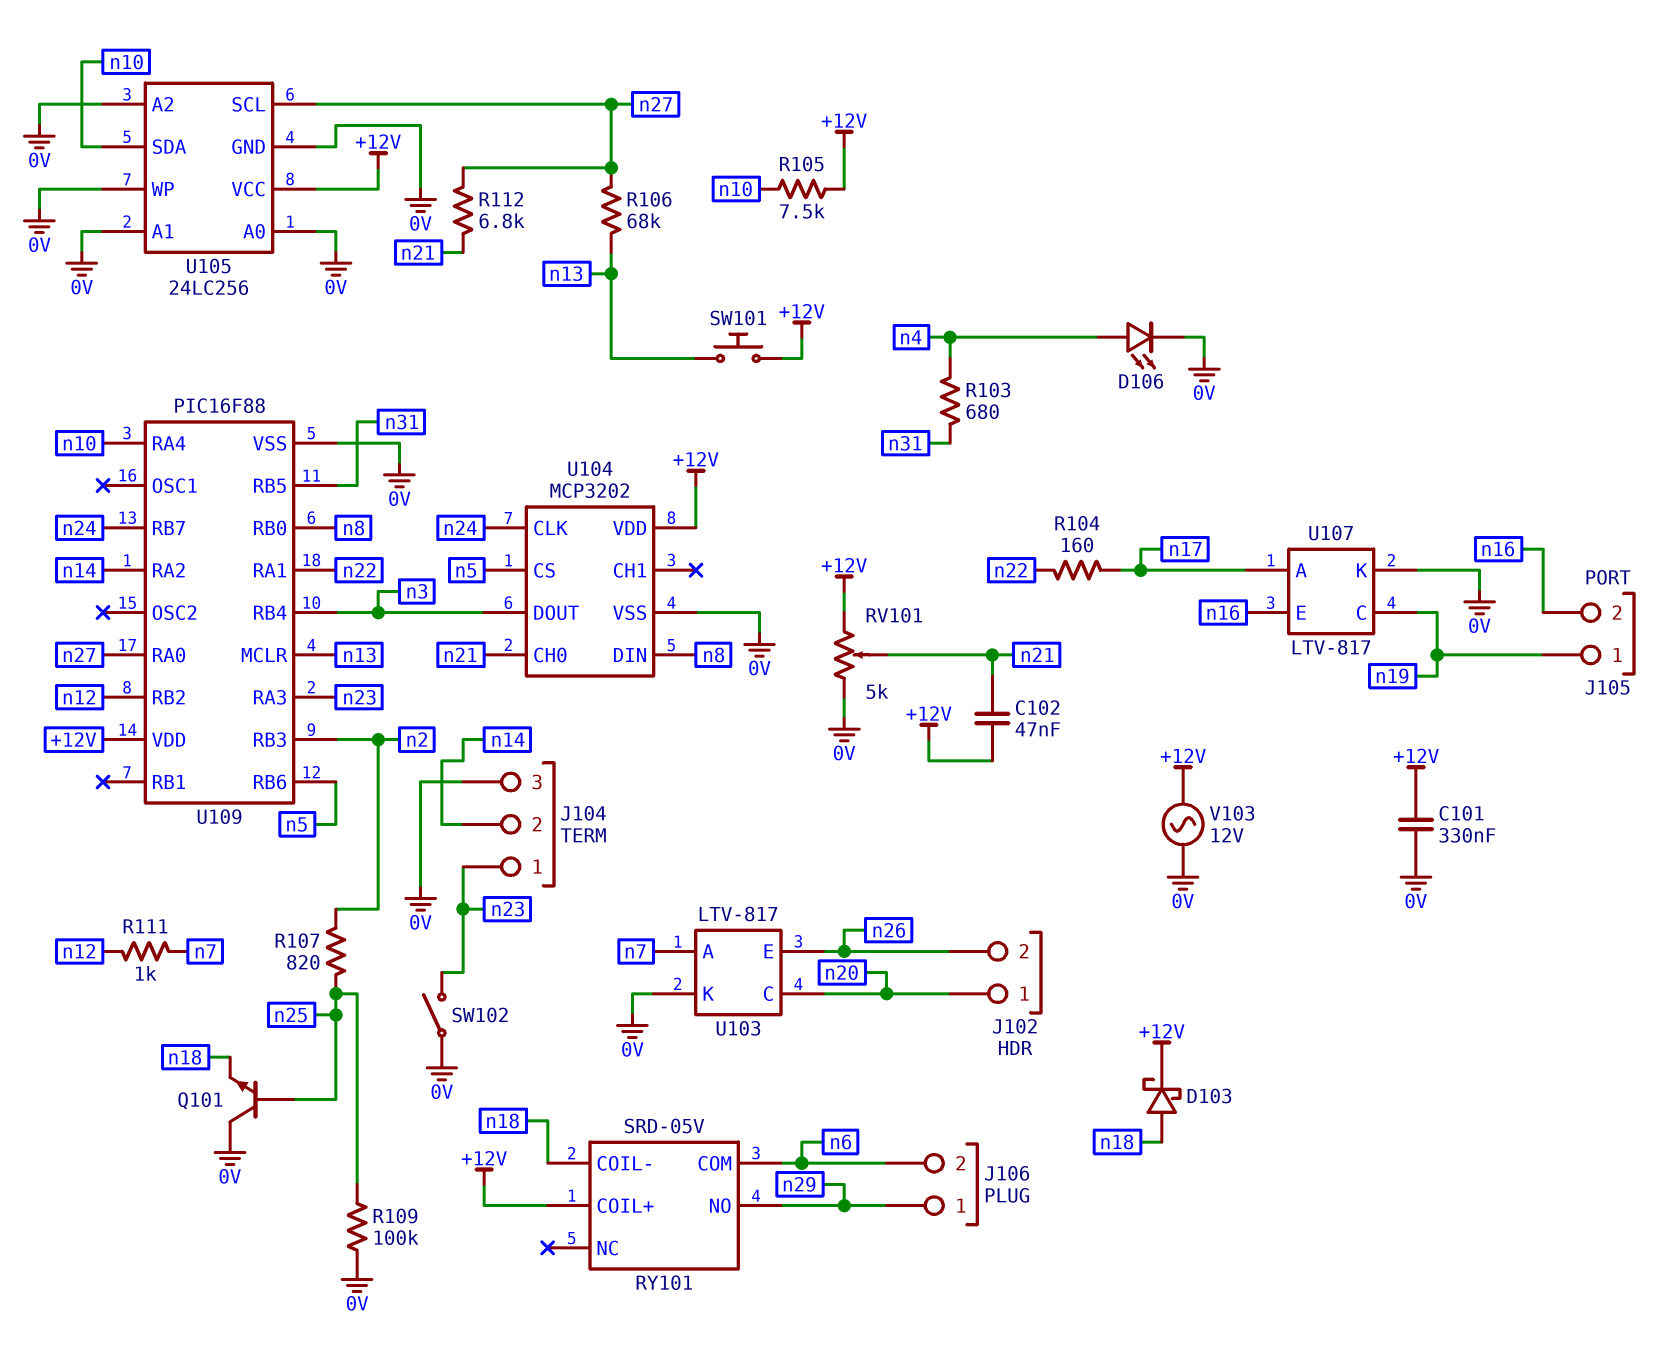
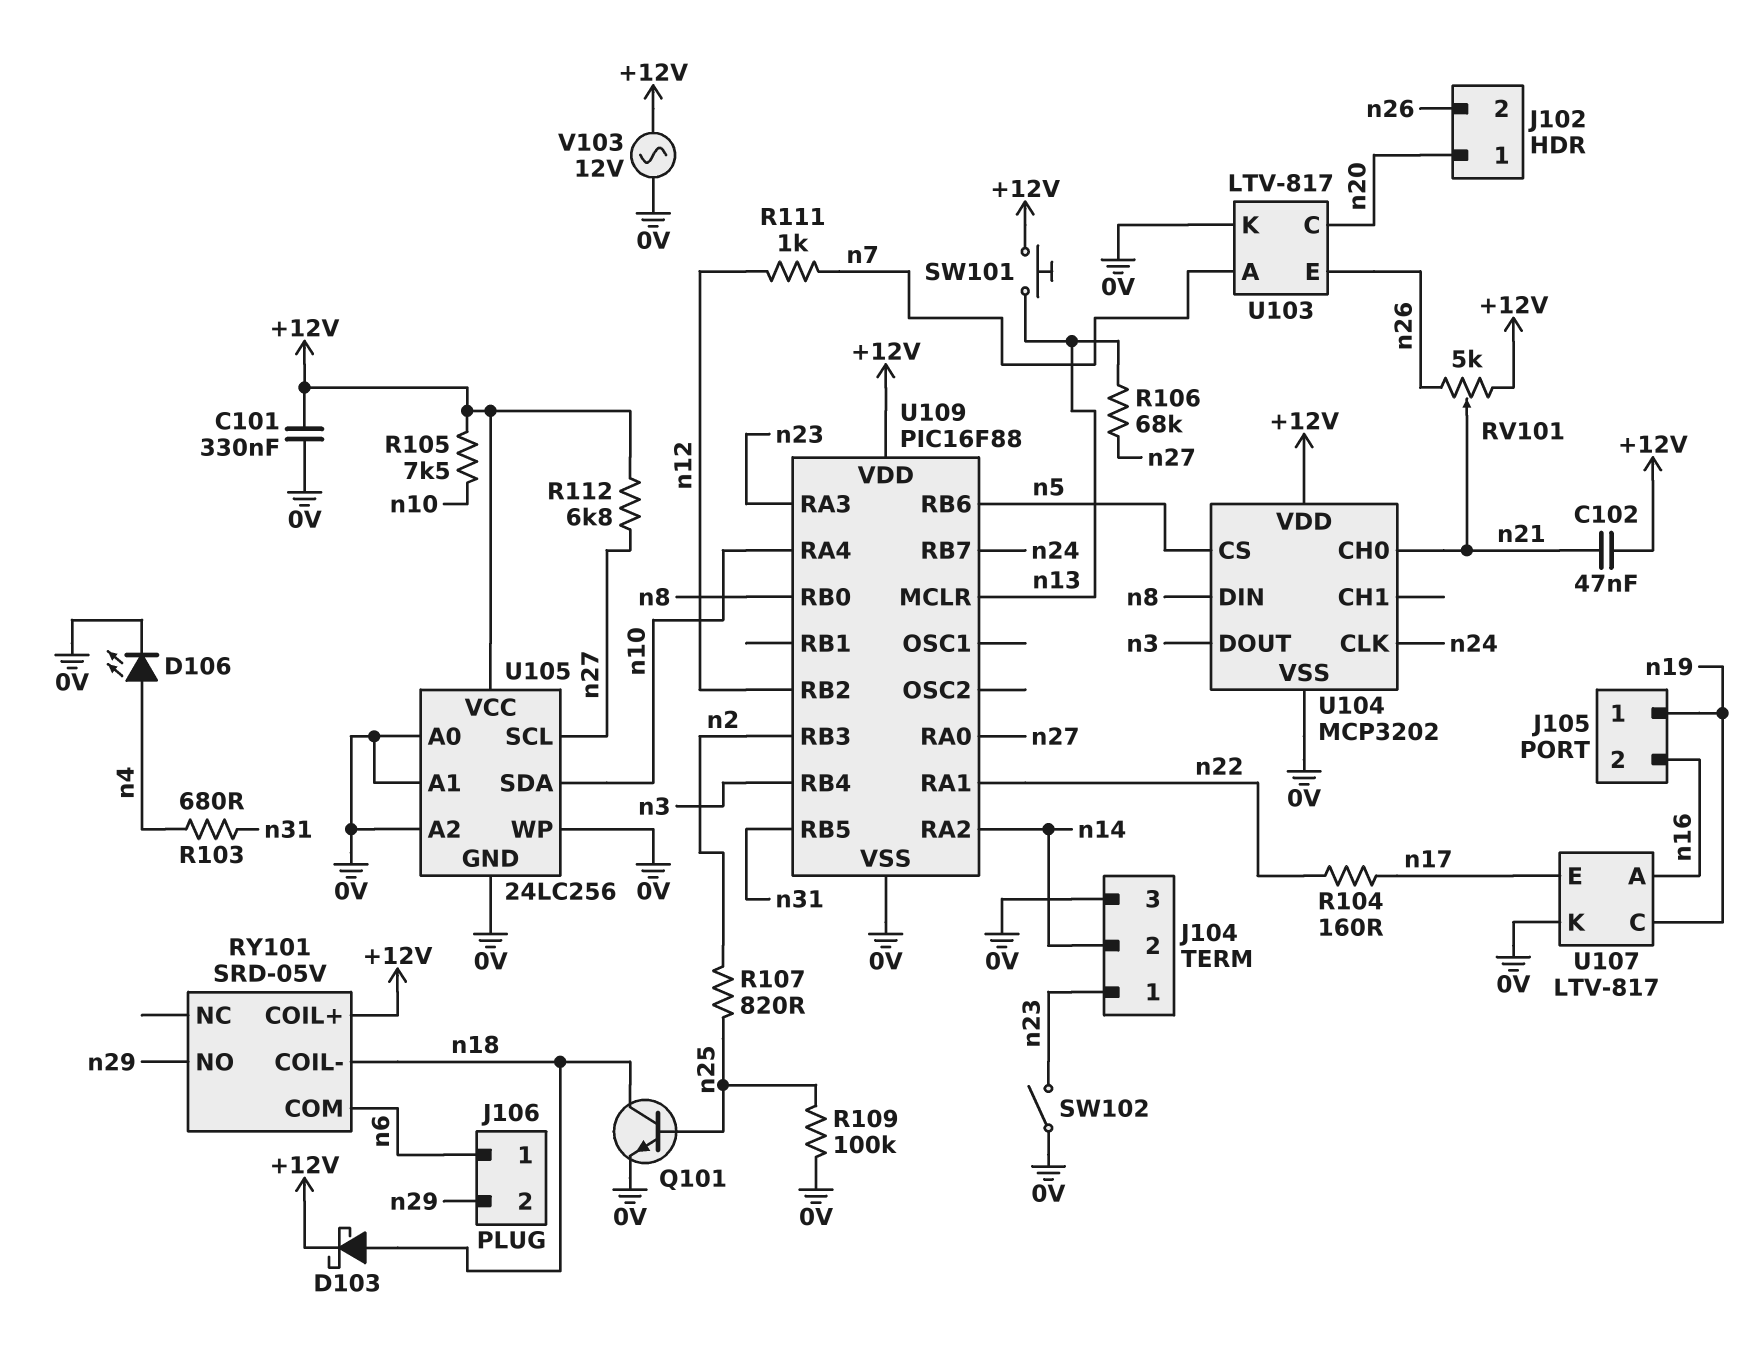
J106 pin 1: n29 -> n6
J106 pin 2: n6 -> n29
Q101: NPN (B n25, C 0V, E n18) -> NPN (B n25, C n18, E 0V)
R112: 6.8k (n21, n27) -> 6.8k (+12V, n27)
RV101: 5k (+12V, 0V, wiper n21) -> 5k (+12V, n26, wiper n21)
U107 pin A: n17 -> n16
U107 pin E: n16 -> n17

